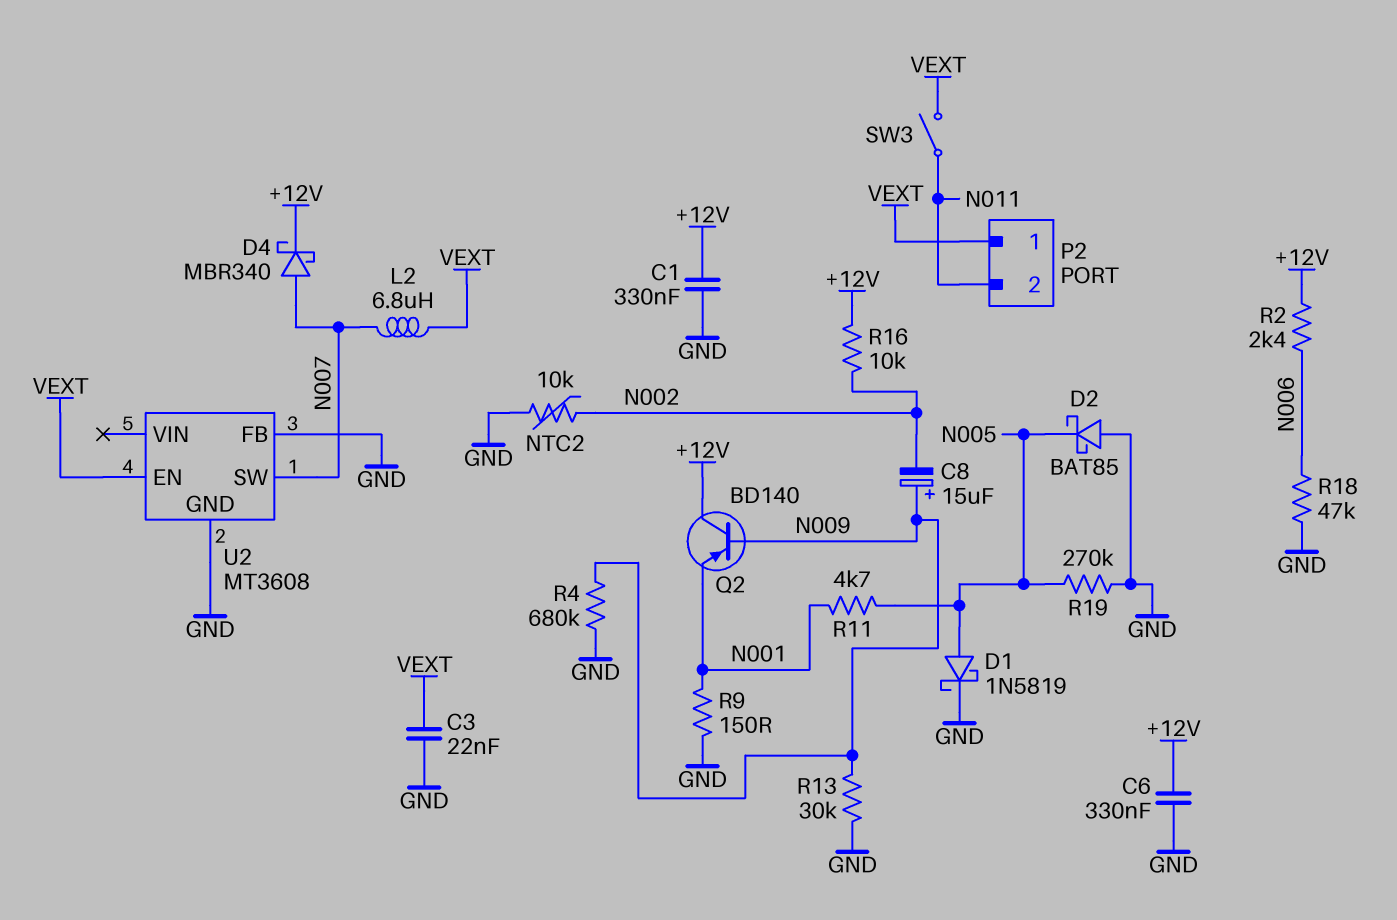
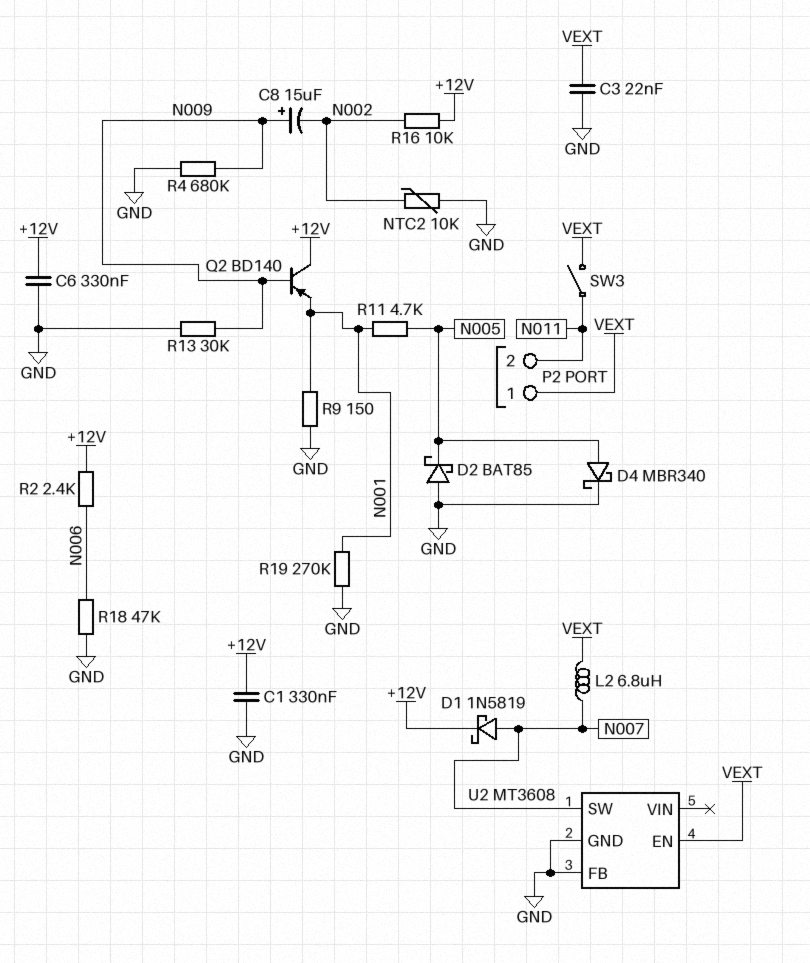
D1: schottky 1N5819 (A N005, K GND) -> schottky 1N5819 (A N007, K +12V)
D4: schottky MBR340 (A N007, K +12V) -> schottky MBR340 (A N005, K GND)
R19: 270k (GND, N005) -> 270k (GND, N001)

